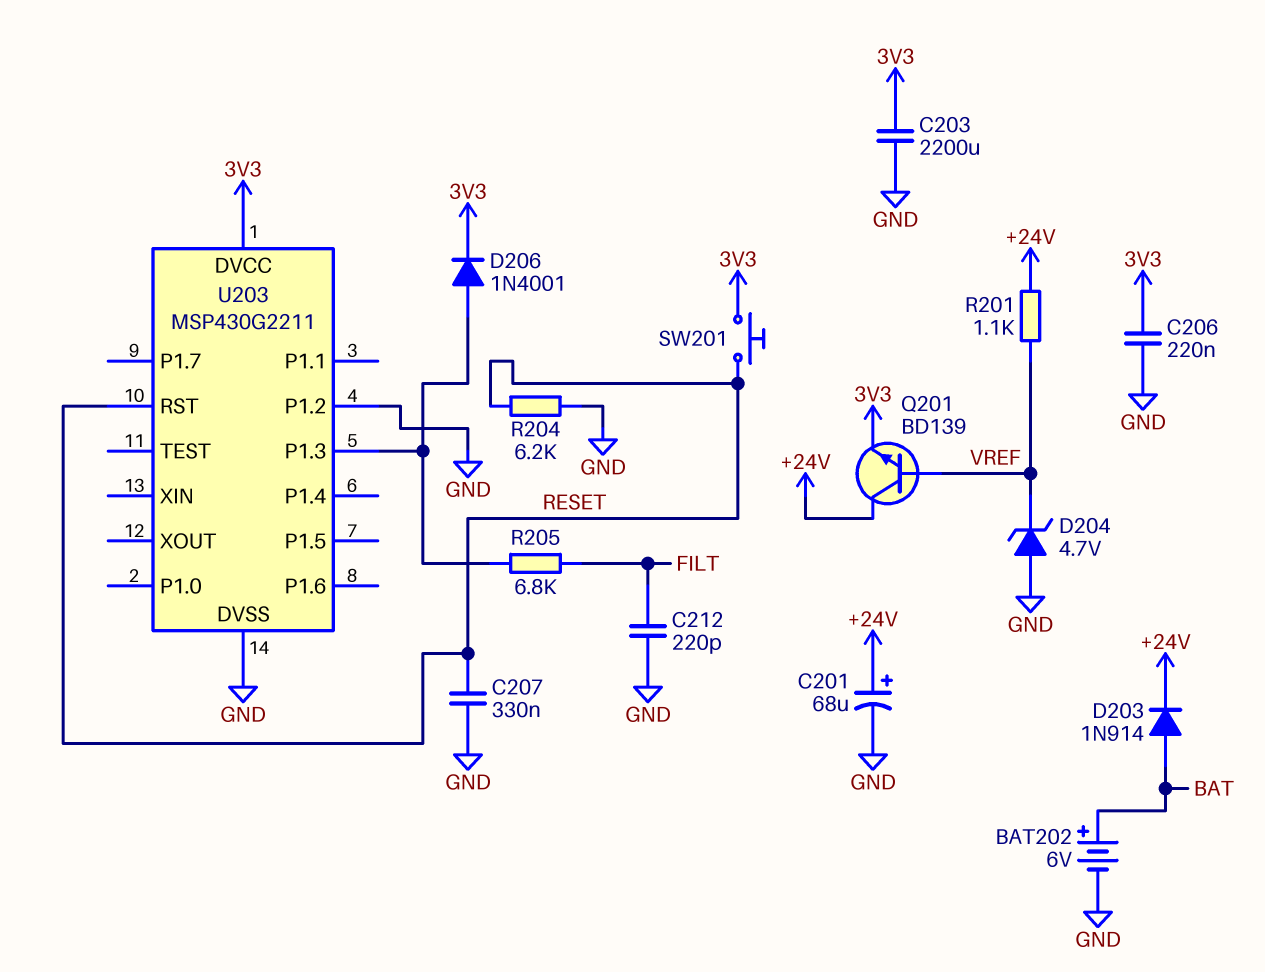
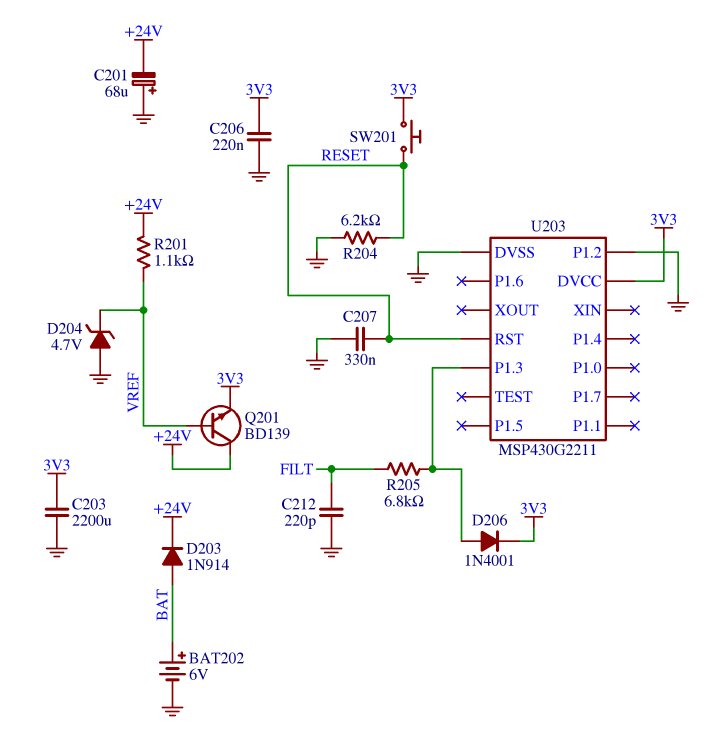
C201: 68uF (plus +24V, minus GND) -> 68uF (plus GND, minus +24V)

